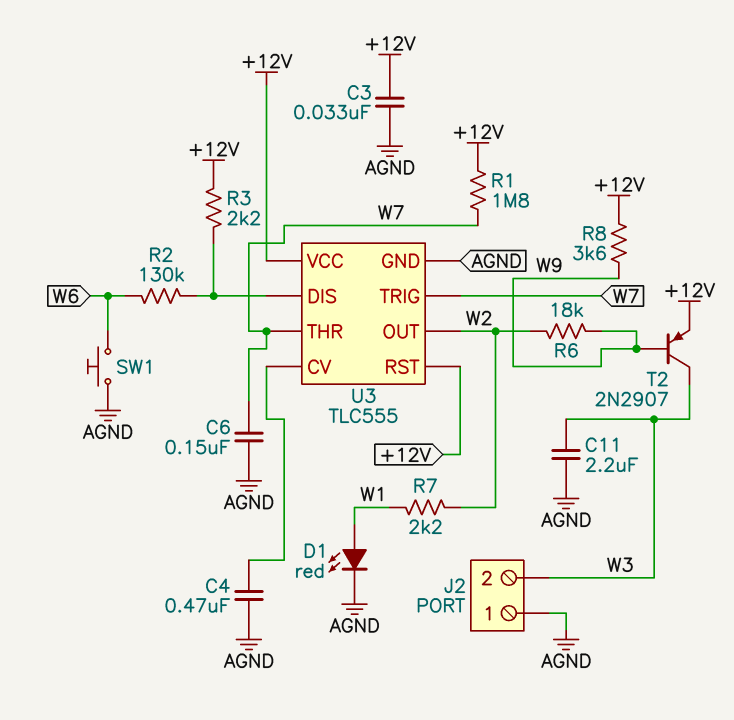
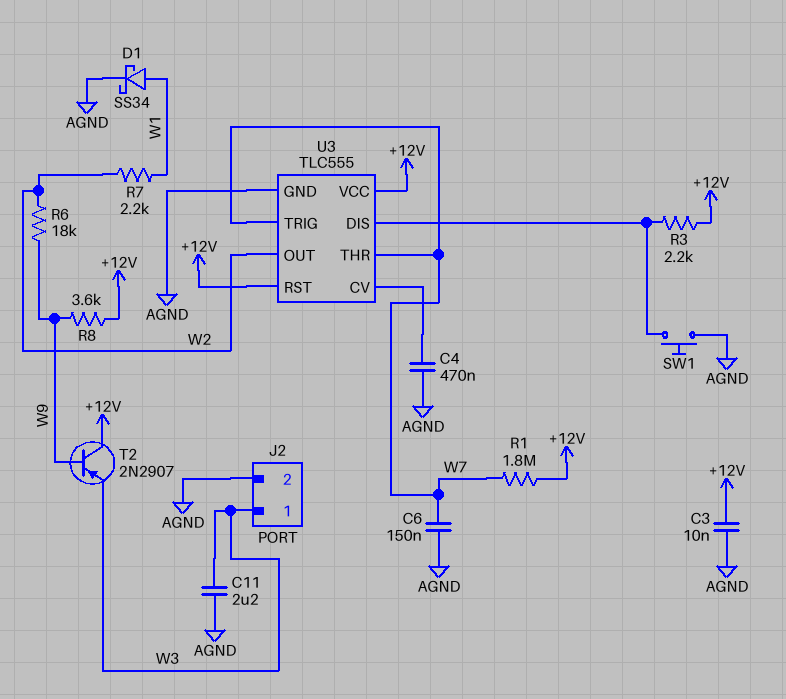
C3: 33nF (+12V, AGND) -> 10nF (+12V, AGND)
D1: LED red (A W1, K AGND) -> schottky SS34 (A W1, K AGND)
J2 pin 1: AGND -> W3
J2 pin 2: W3 -> AGND
R2: 130k (U3/DIS, W6) -> none
SW1: button (AGND, W6) -> button (AGND, U3/DIS)
T2: PNP 2N2907 (B W9, C W3, E +12V) -> PNP 2N2907 (B W9, C +12V, E W3)

